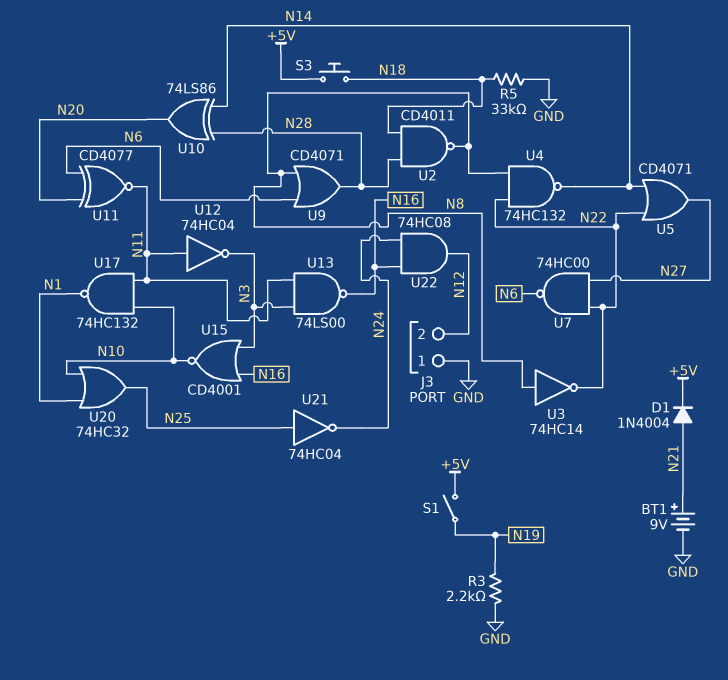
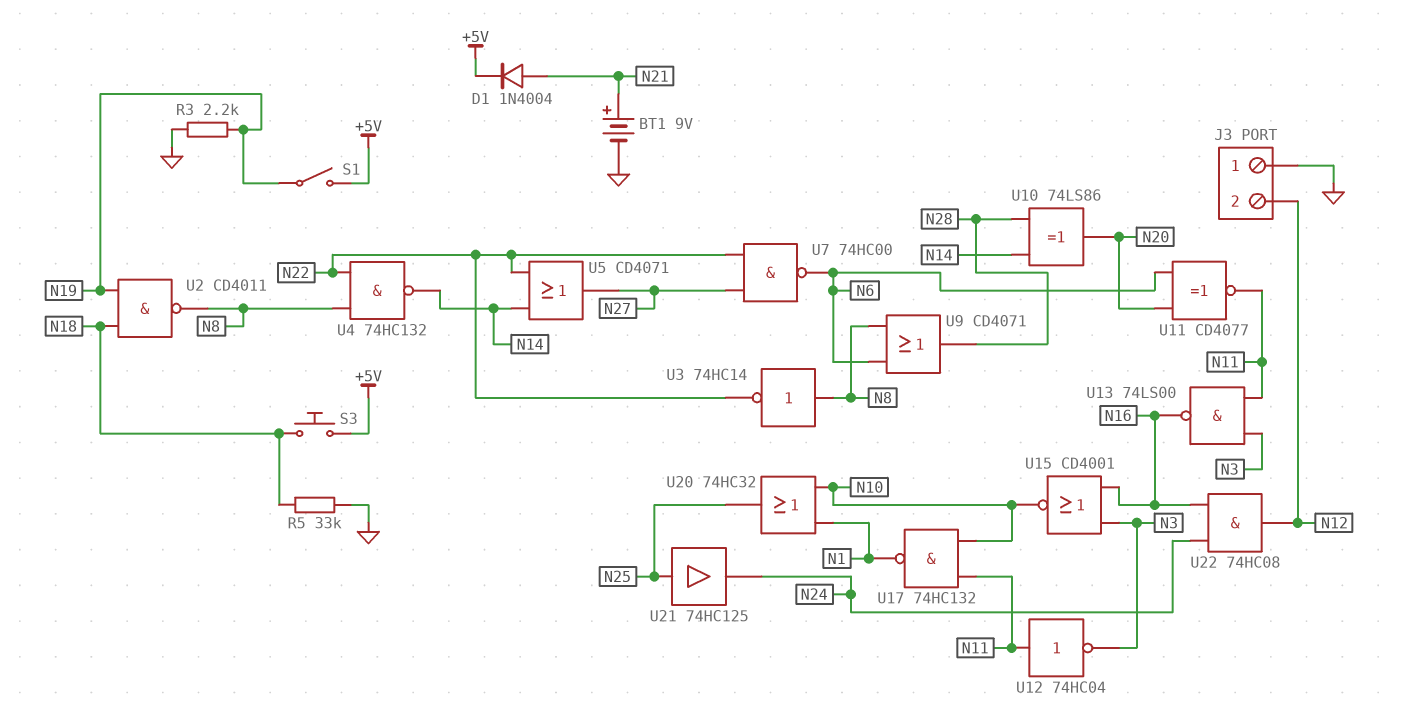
U2: NAND CD4011 (in N18, in N28, out N8) -> NAND CD4011 (in N18, in N19, out N8)
U21: NOT 74HC04 (in N25, out N24) -> buffer 74HC125 (in N25, out N24)

